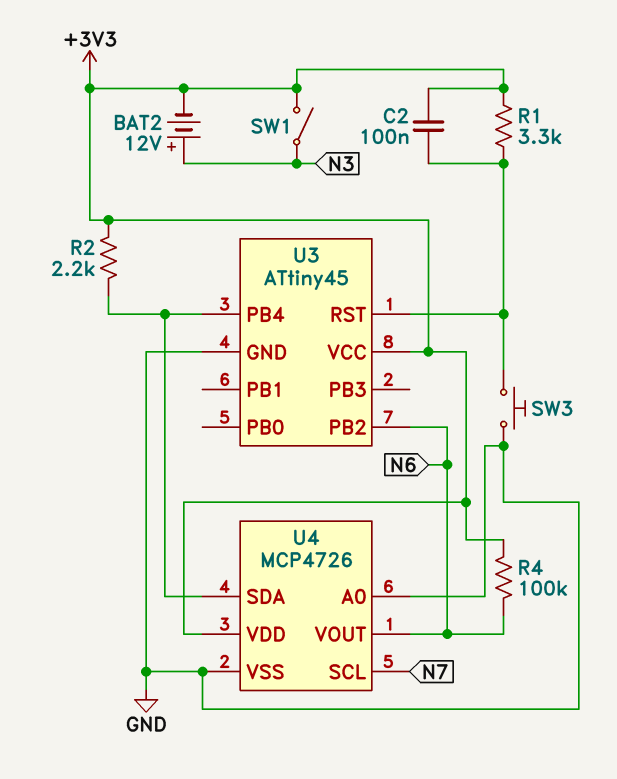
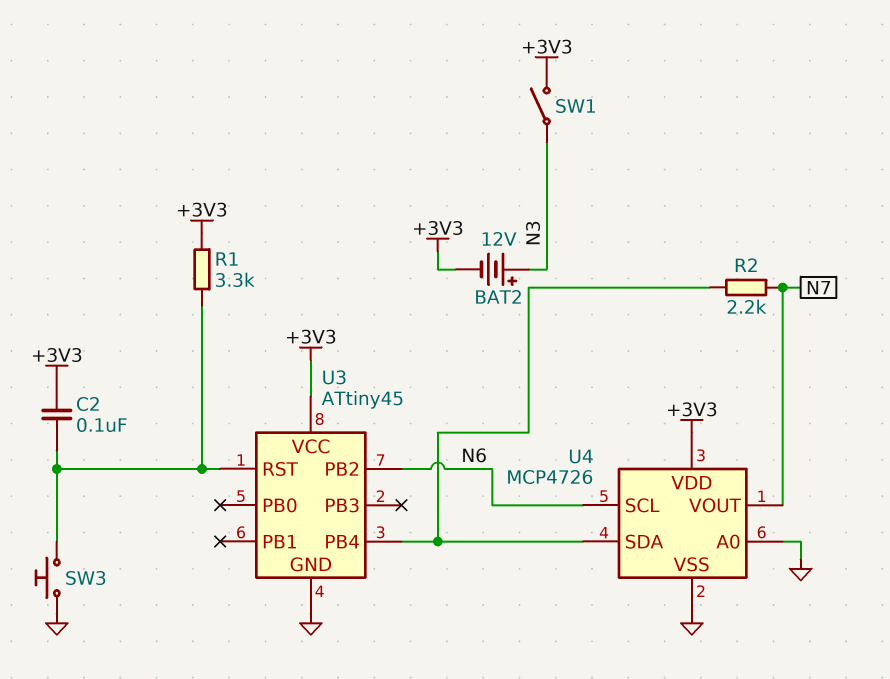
R2: 2.2k (+3V3, U3/PB4) -> 2.2k (N7, U3/PB4)
R4: 100k (+3V3, N6) -> none
U4 pin SCL: N7 -> N6
U4 pin VOUT: N6 -> N7

